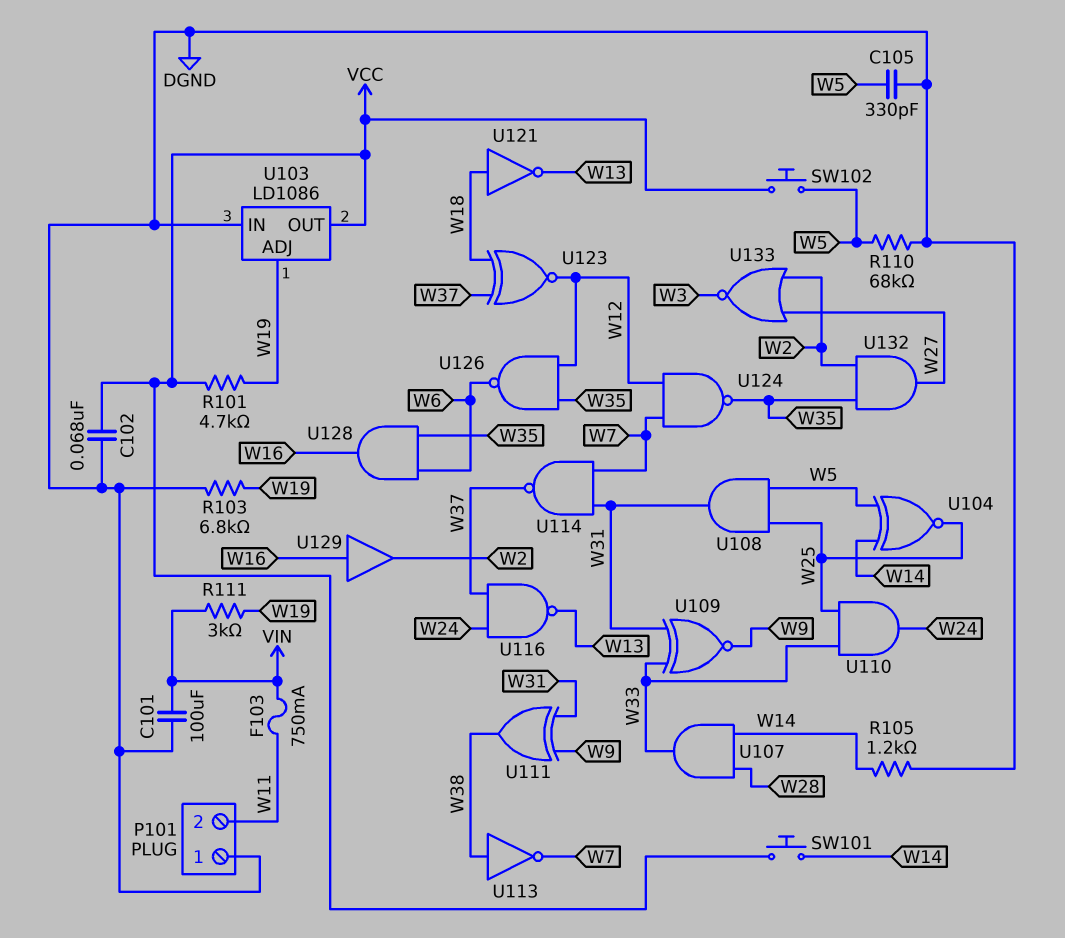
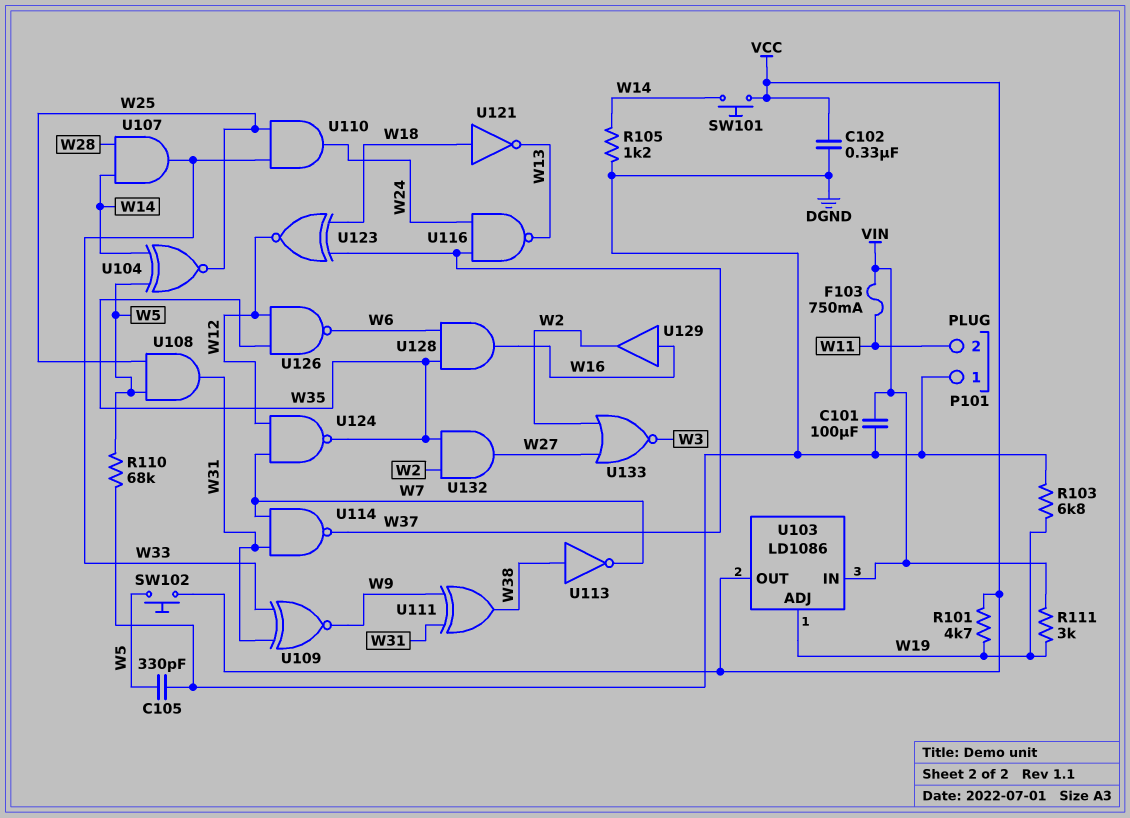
C102: 68nF (DGND, VCC) -> 330nF (DGND, VCC)
U103 pin IN: DGND -> VIN

